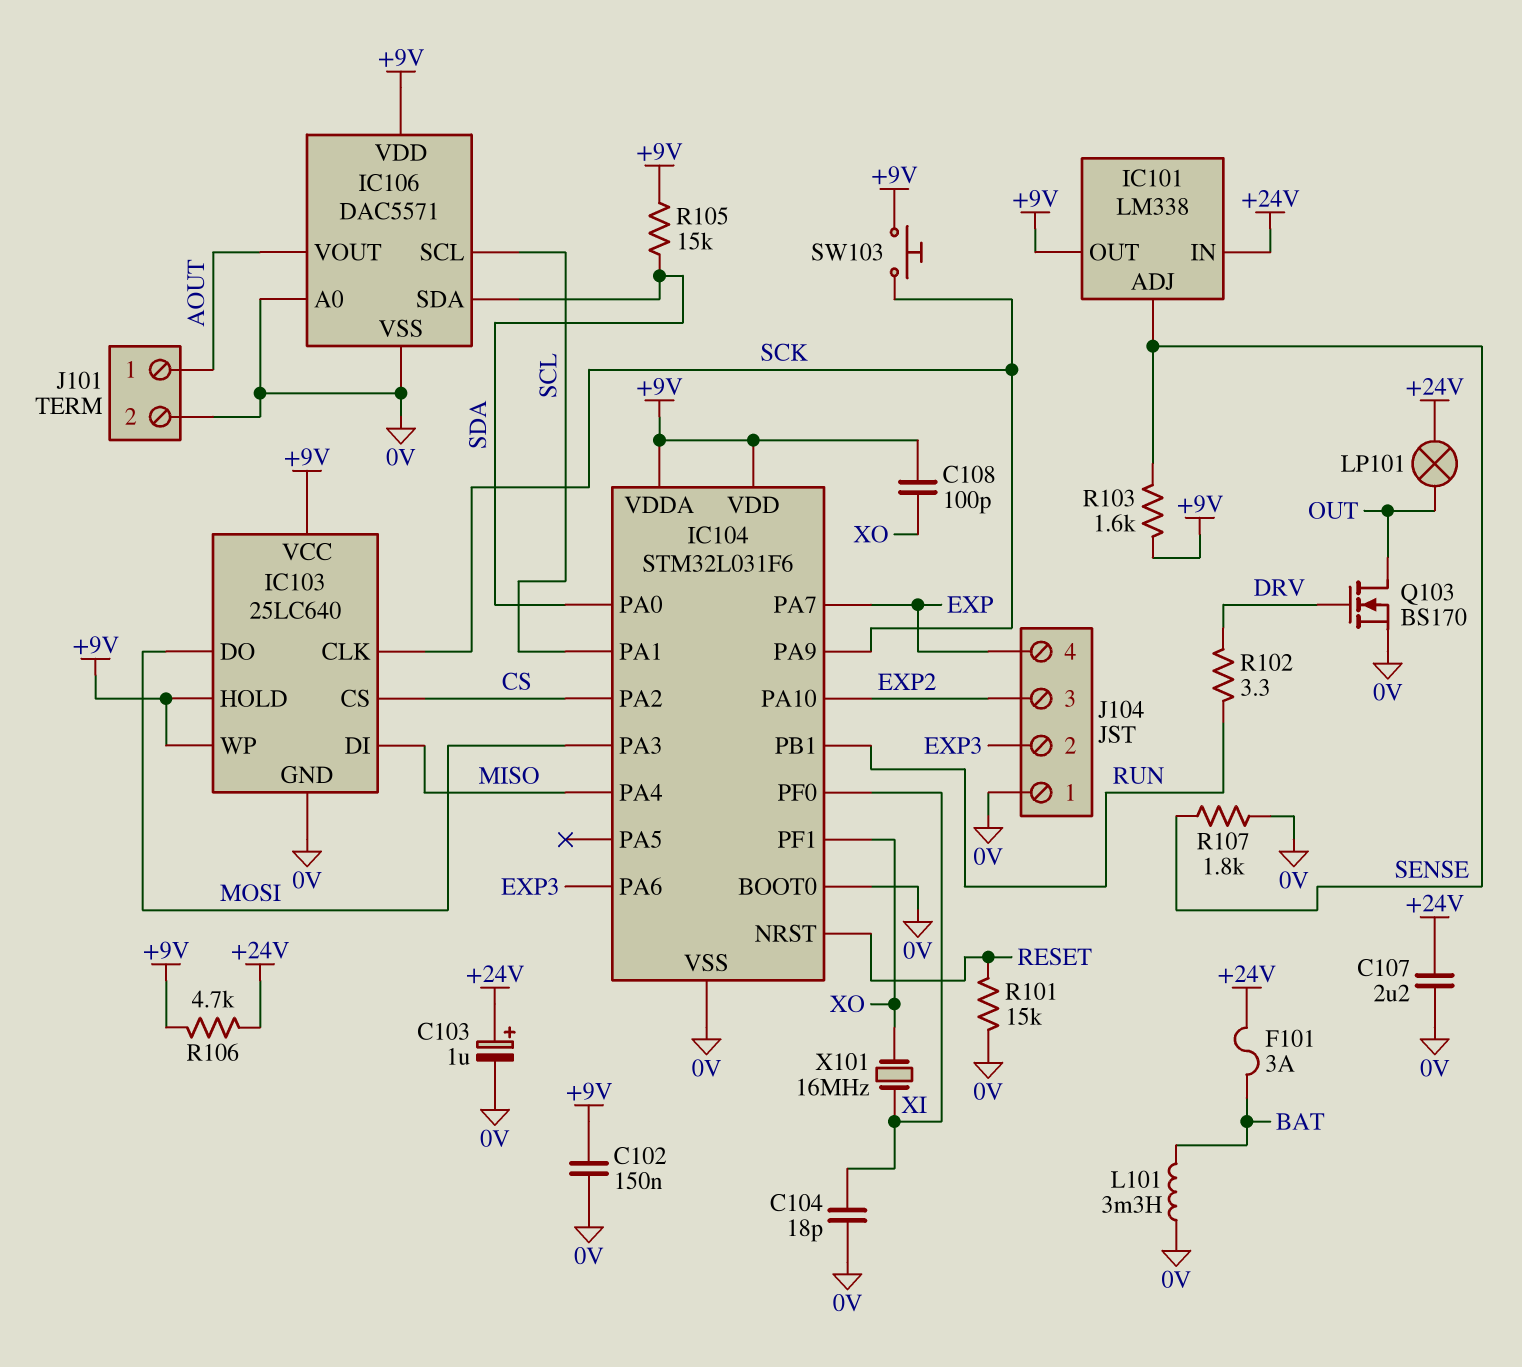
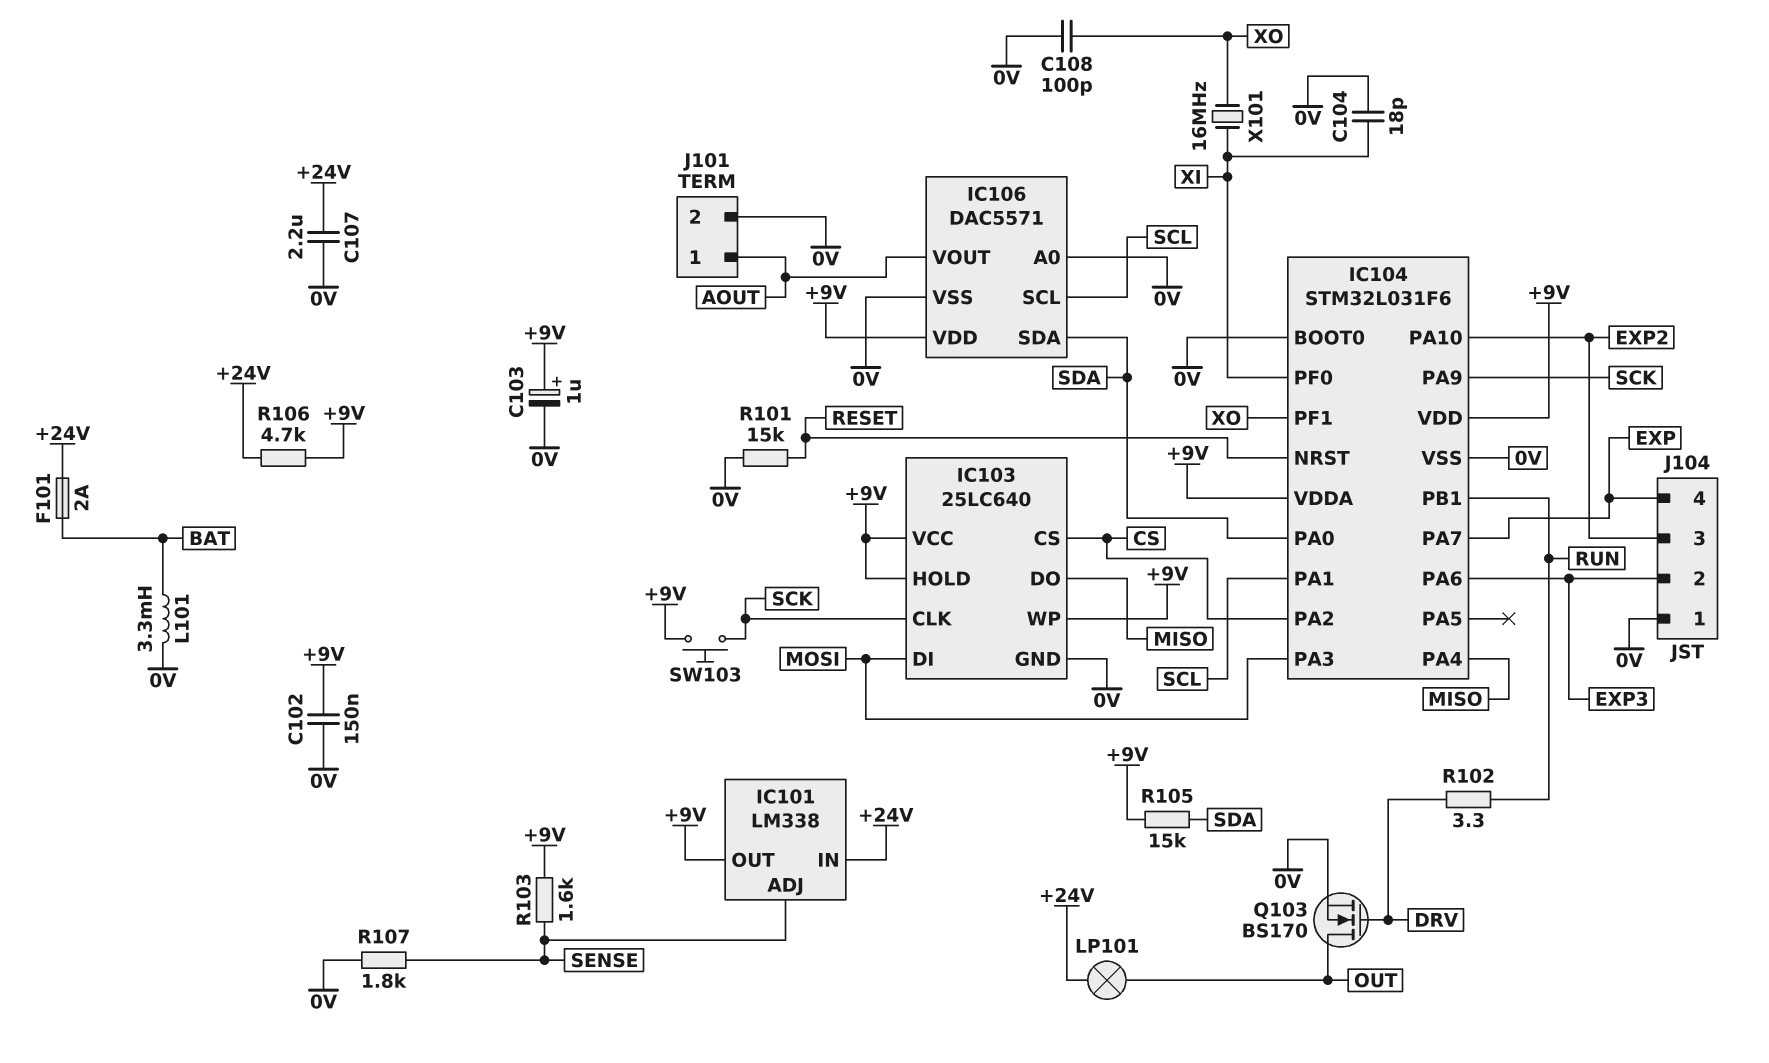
C103: 1uF (plus +24V, minus 0V) -> 1uF (plus +9V, minus 0V)
C108: 100pF (+9V, XO) -> 100pF (0V, XO)
F101: 3A (+24V, BAT) -> 2A (+24V, BAT)
IC103 pin DI: MISO -> MOSI
IC103 pin DO: MOSI -> MISO

